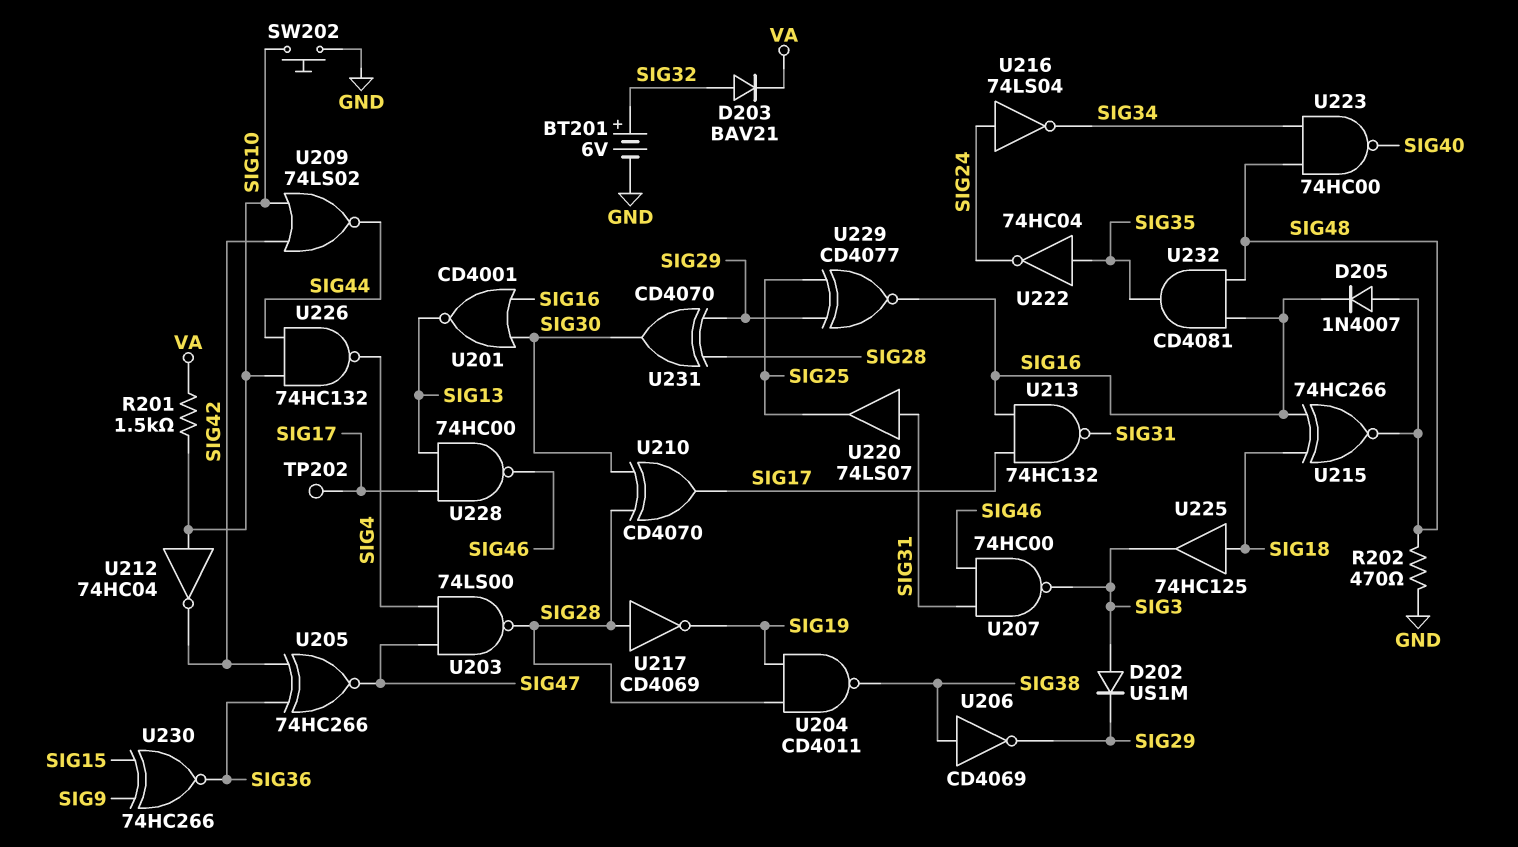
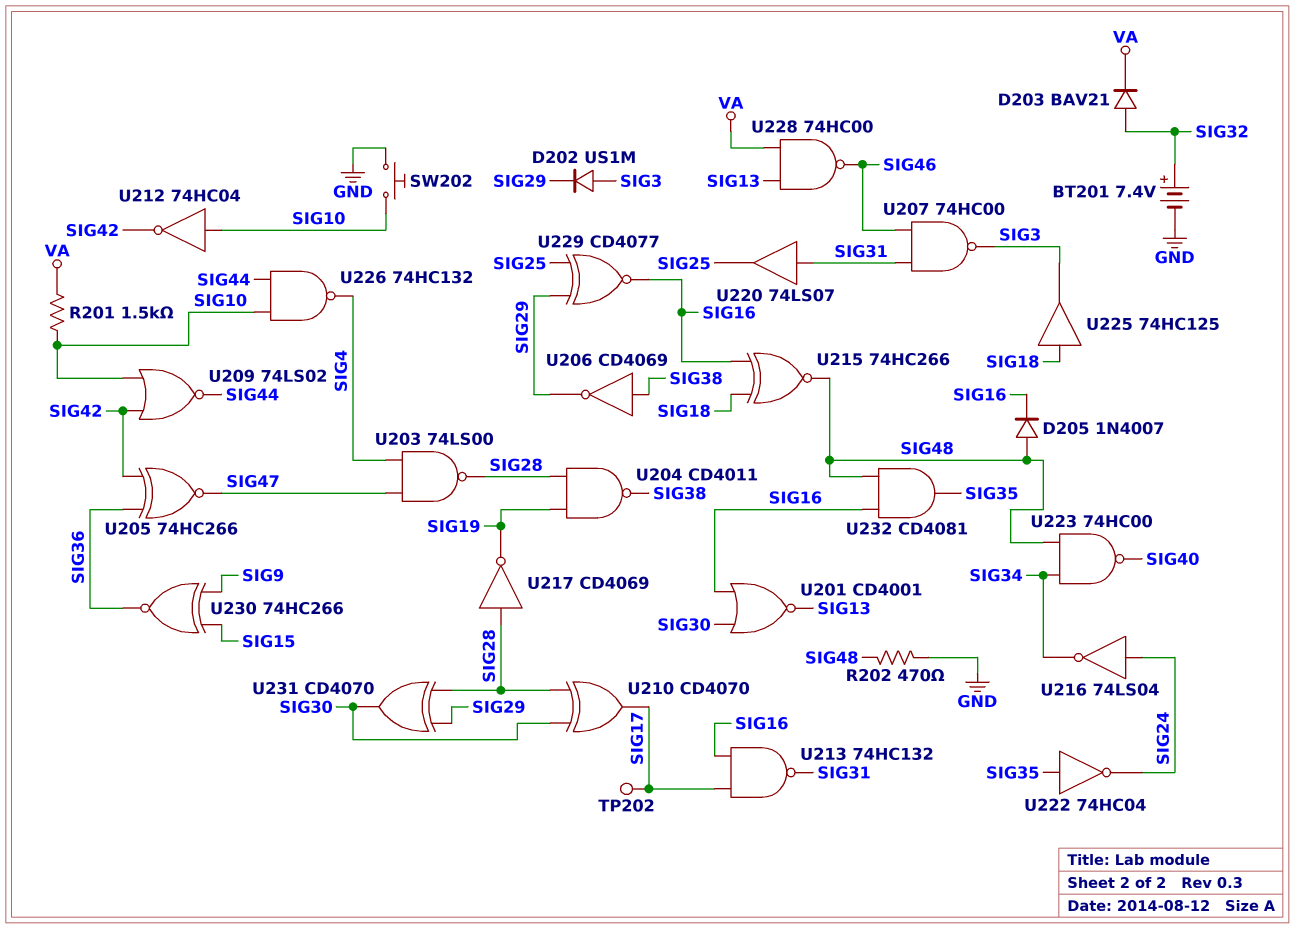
BT201: 6V (plus SIG32, minus GND) -> 7.4V (plus SIG32, minus GND)
U228: NAND 74HC00 (in SIG13, in SIG17, out SIG46) -> NAND 74HC00 (in SIG13, in VA, out SIG46)

